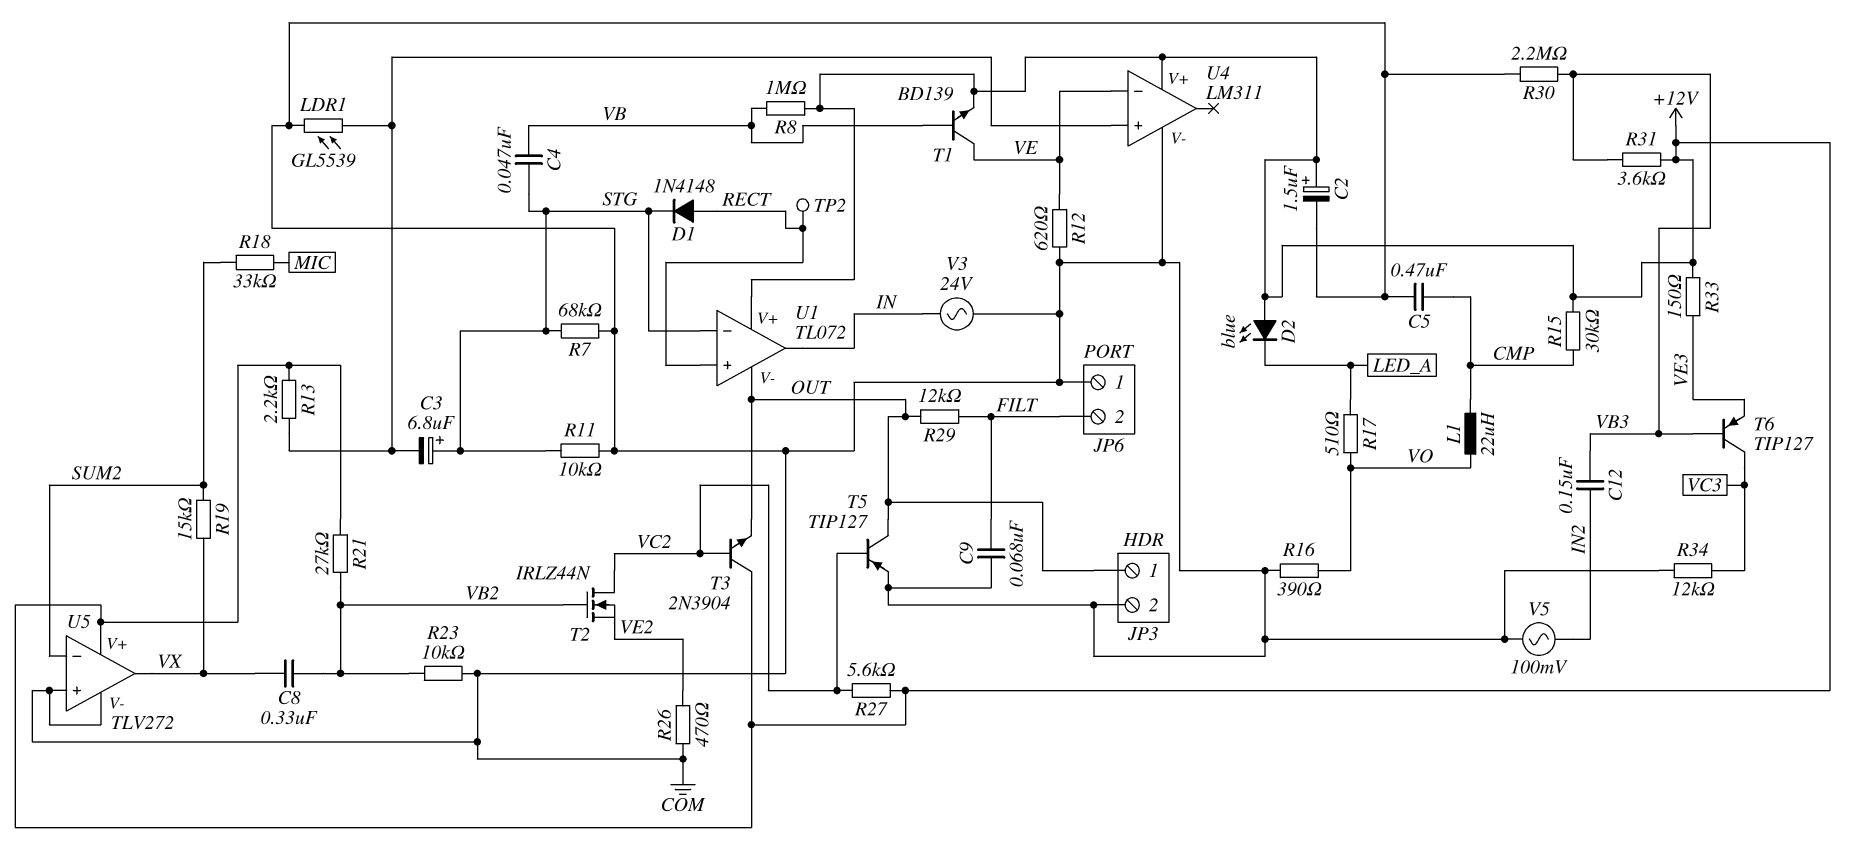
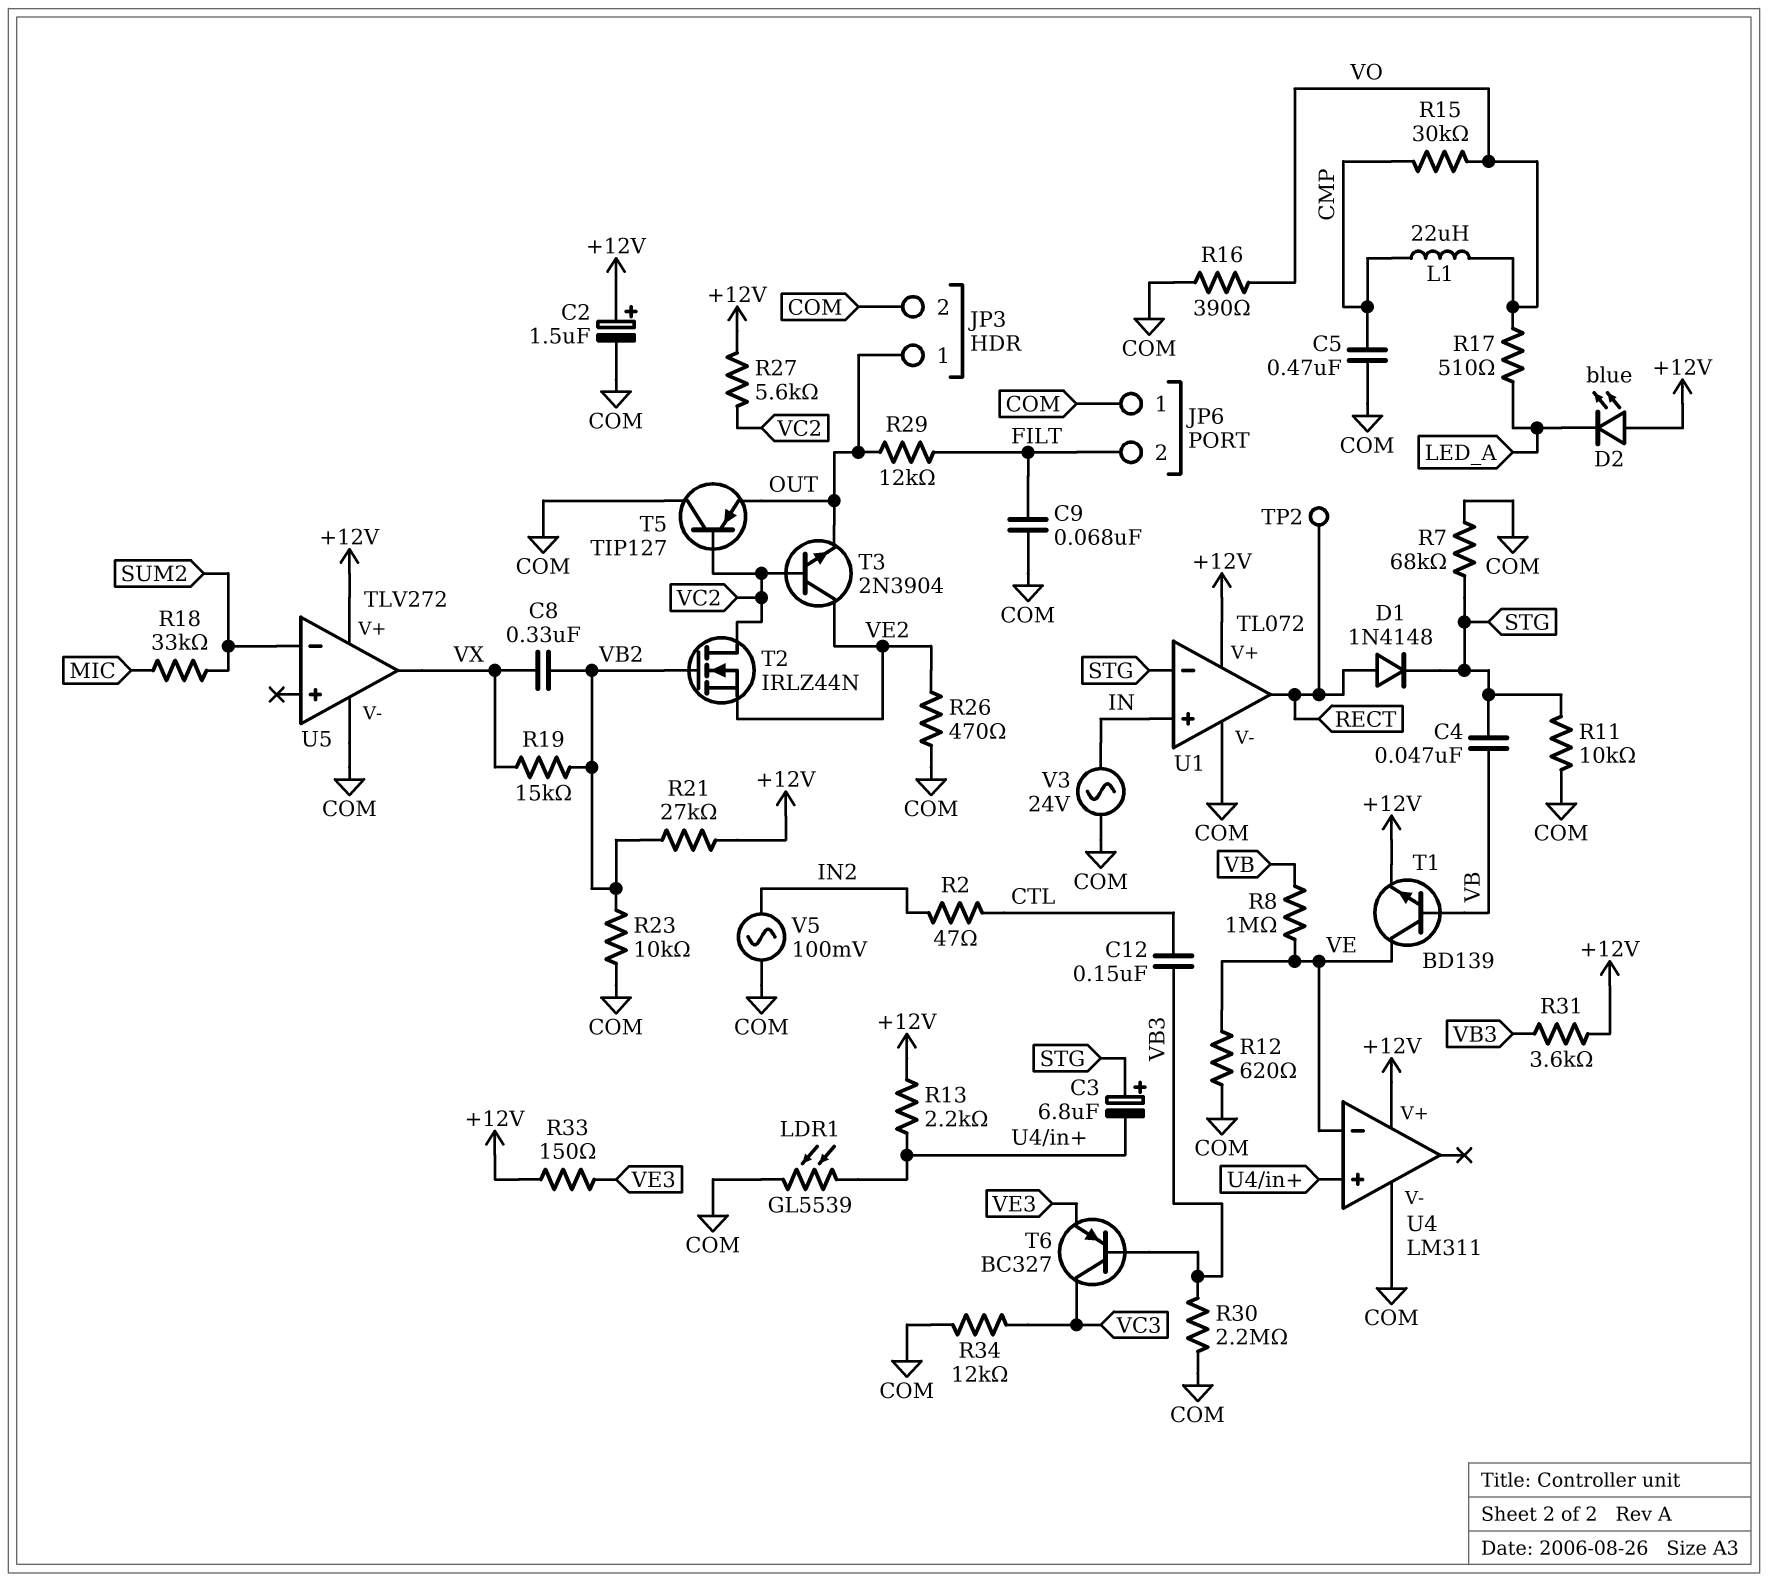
C12: 150nF (IN2, VB3) -> 150nF (CTL, VB3)
R2: none -> 47 (CTL, IN2)
R8: 1M (+12V, VB) -> 1M (VB, VE)
R15: 30k (+12V, CMP) -> 30k (CMP, VO)
R19: 15k (SUM2, VX) -> 15k (VB2, VX)
T3: NPN 2N3904 (B VC2, C +12V, E OUT) -> NPN 2N3904 (B VC2, C VE2, E OUT)
T5: PNP TIP127 (B VC2, C OUT, E COM) -> PNP TIP127 (B VC2, C COM, E OUT)
T6: PNP TIP127 (B VB3, C VC3, E VE3) -> PNP BC327 (B VB3, C VC3, E VE3)
U1 pin V-: OUT -> COM
U1 pin in+: RECT -> IN
U1 pin out: IN -> RECT
U5 pin in+: COM -> none

